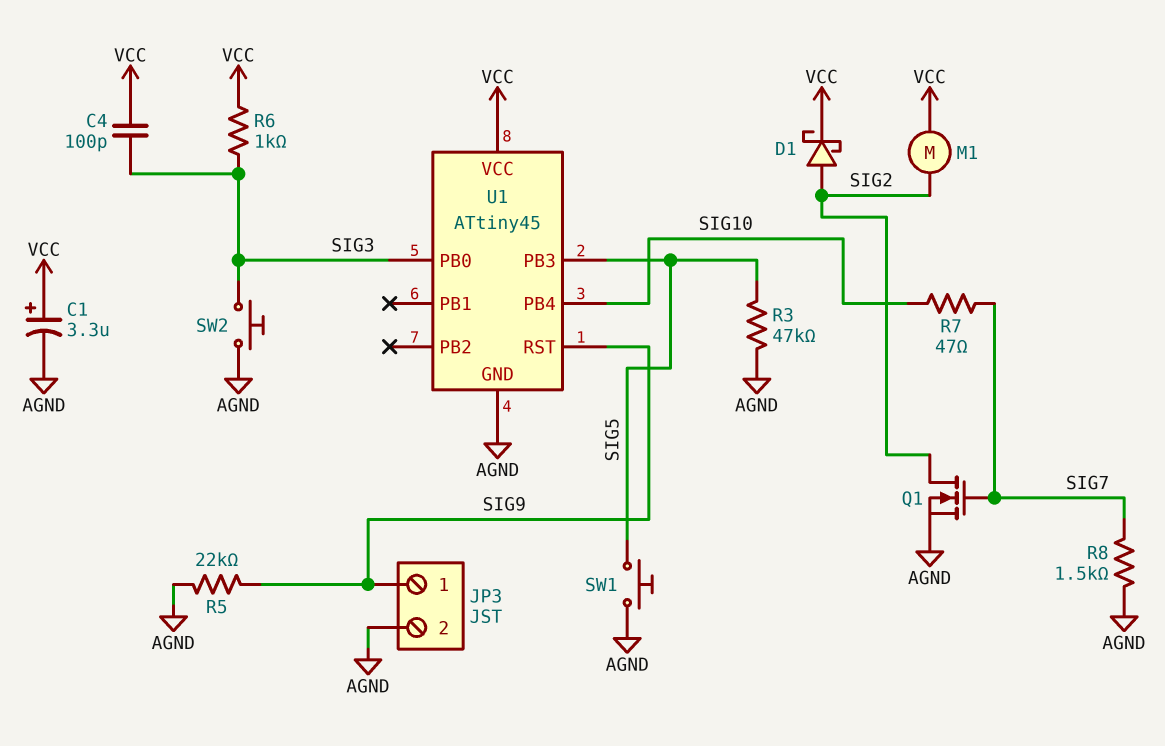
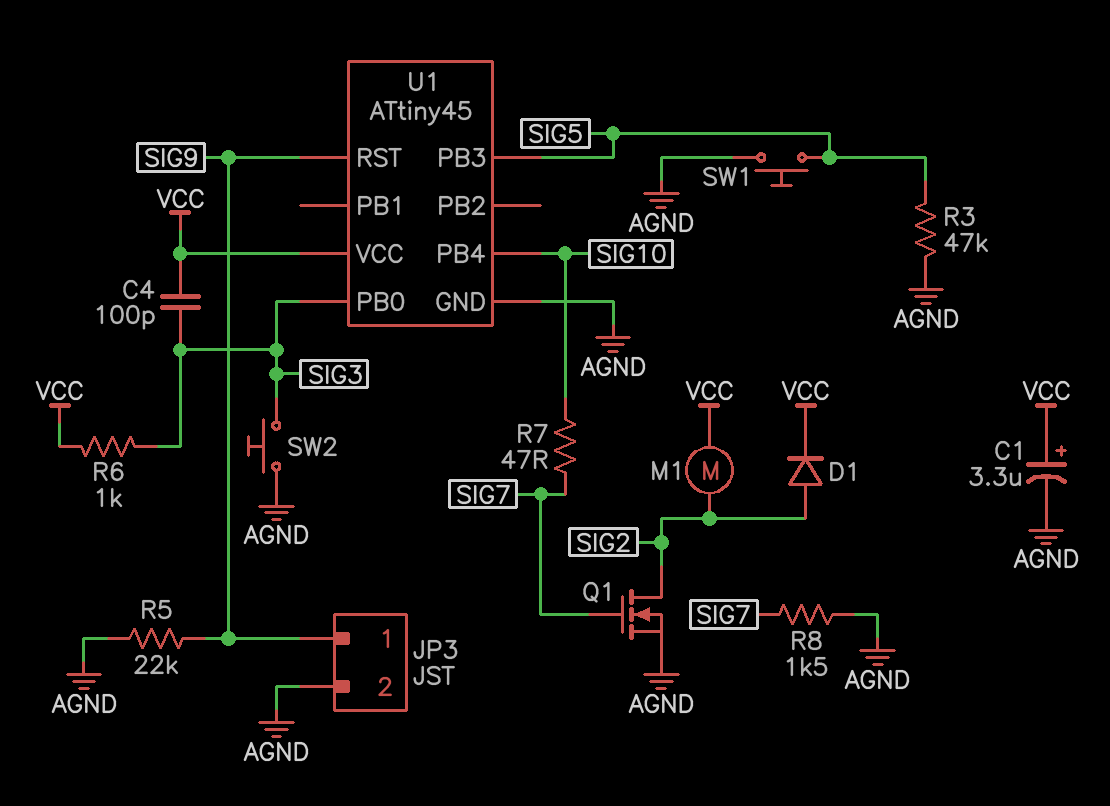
D1: schottky (A SIG2, K VCC) -> diode (A SIG2, K VCC)

